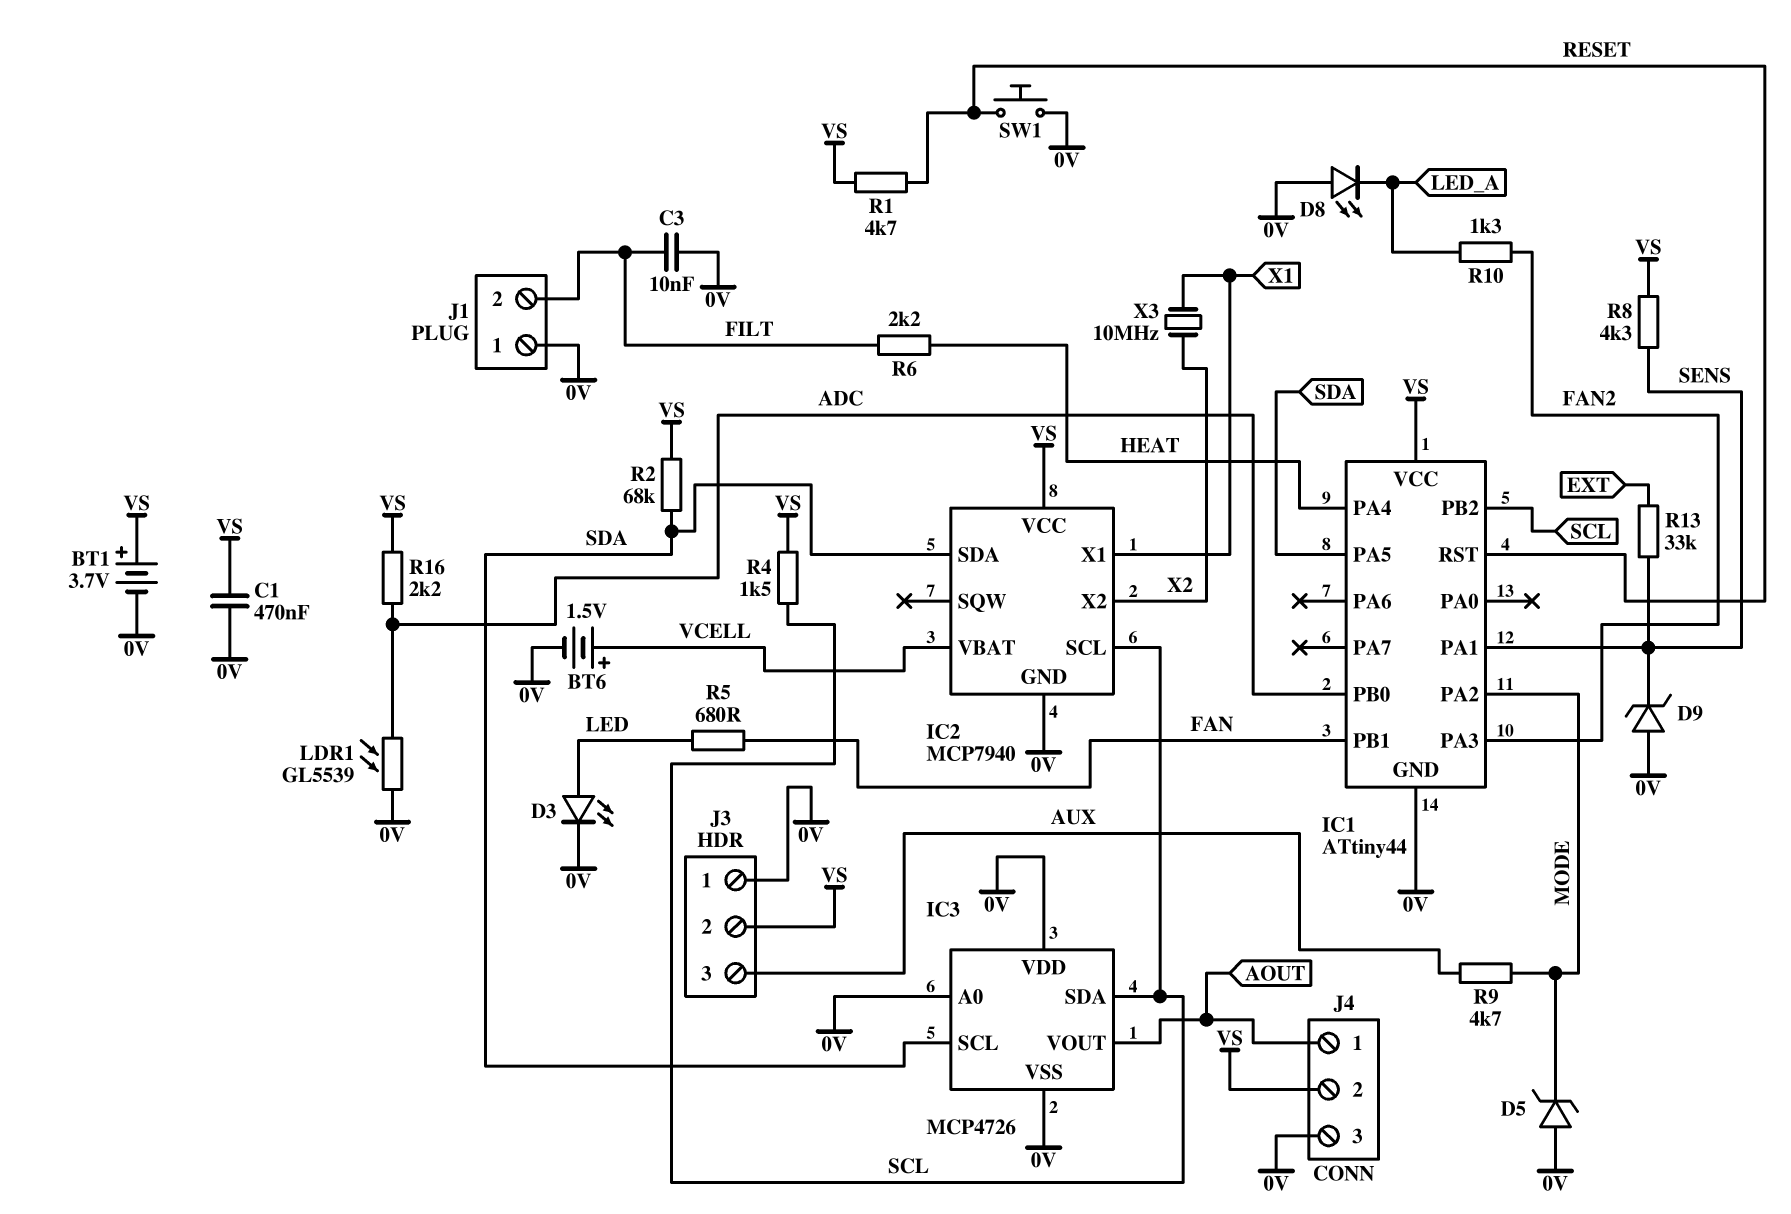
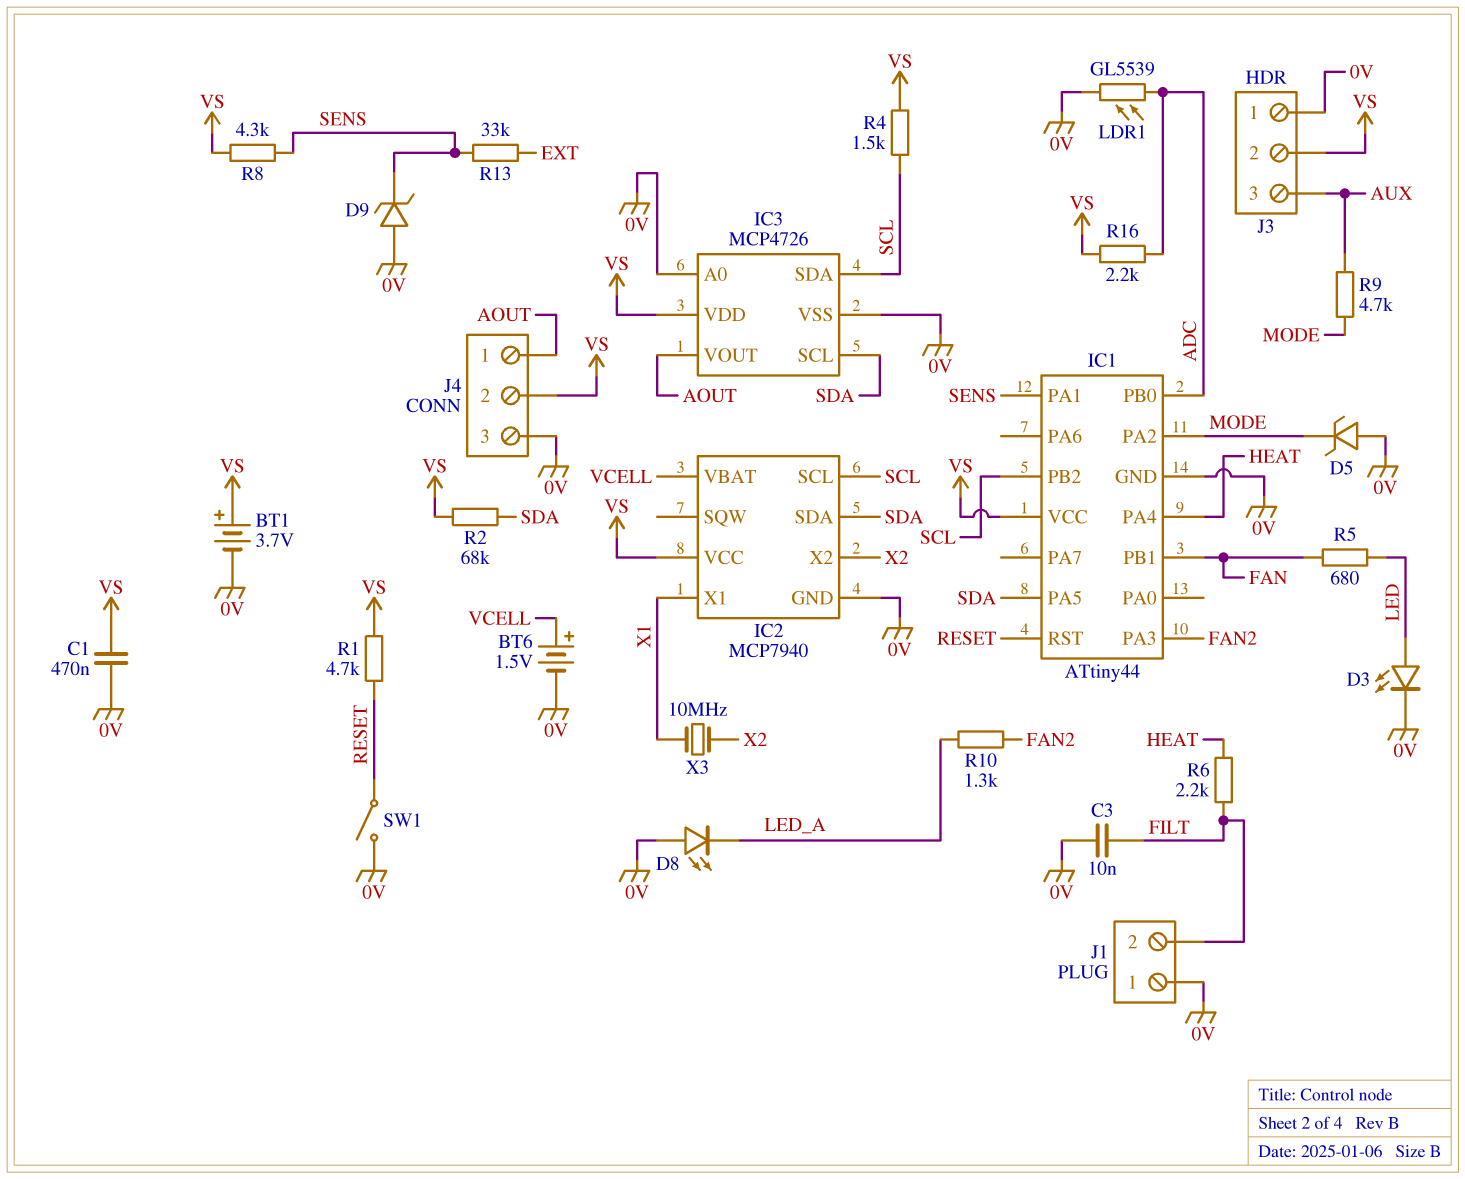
IC3 pin VDD: 0V -> VS
SW1: button (0V, RESET) -> switch (0V, RESET)

